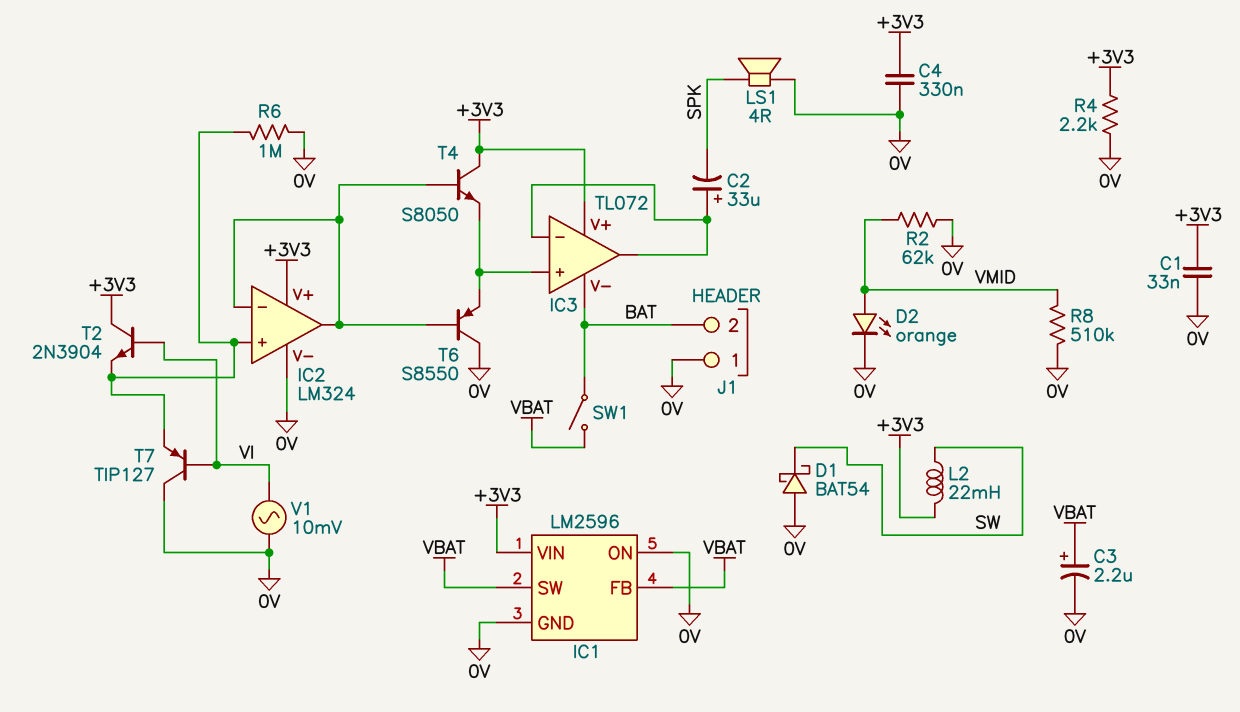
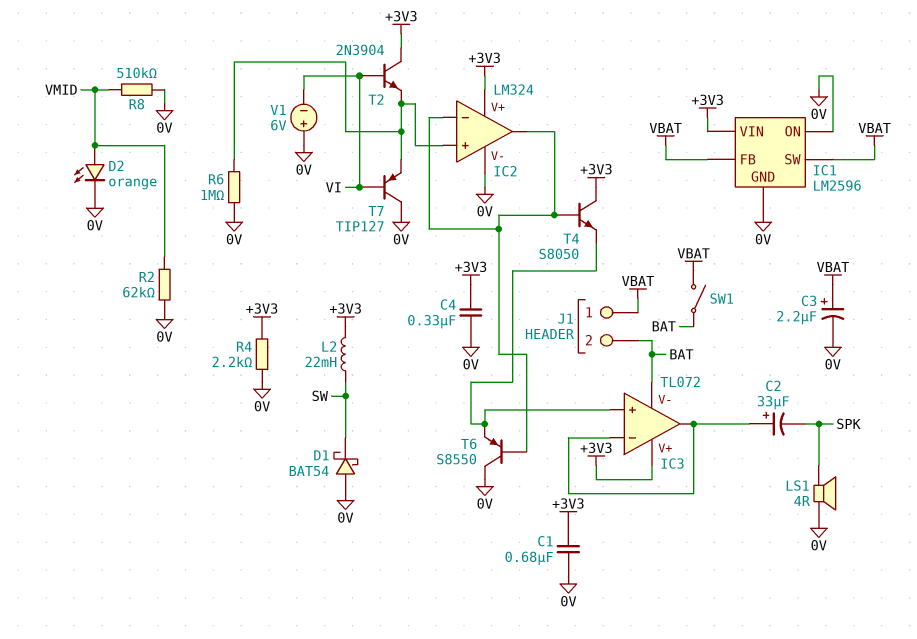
C1: 33nF (+3V3, 0V) -> 680nF (+3V3, 0V)
J1 pin 1: 0V -> VBAT
V1: AC 10mV (0V, VI) -> 6V (plus 0V, minus VI)

